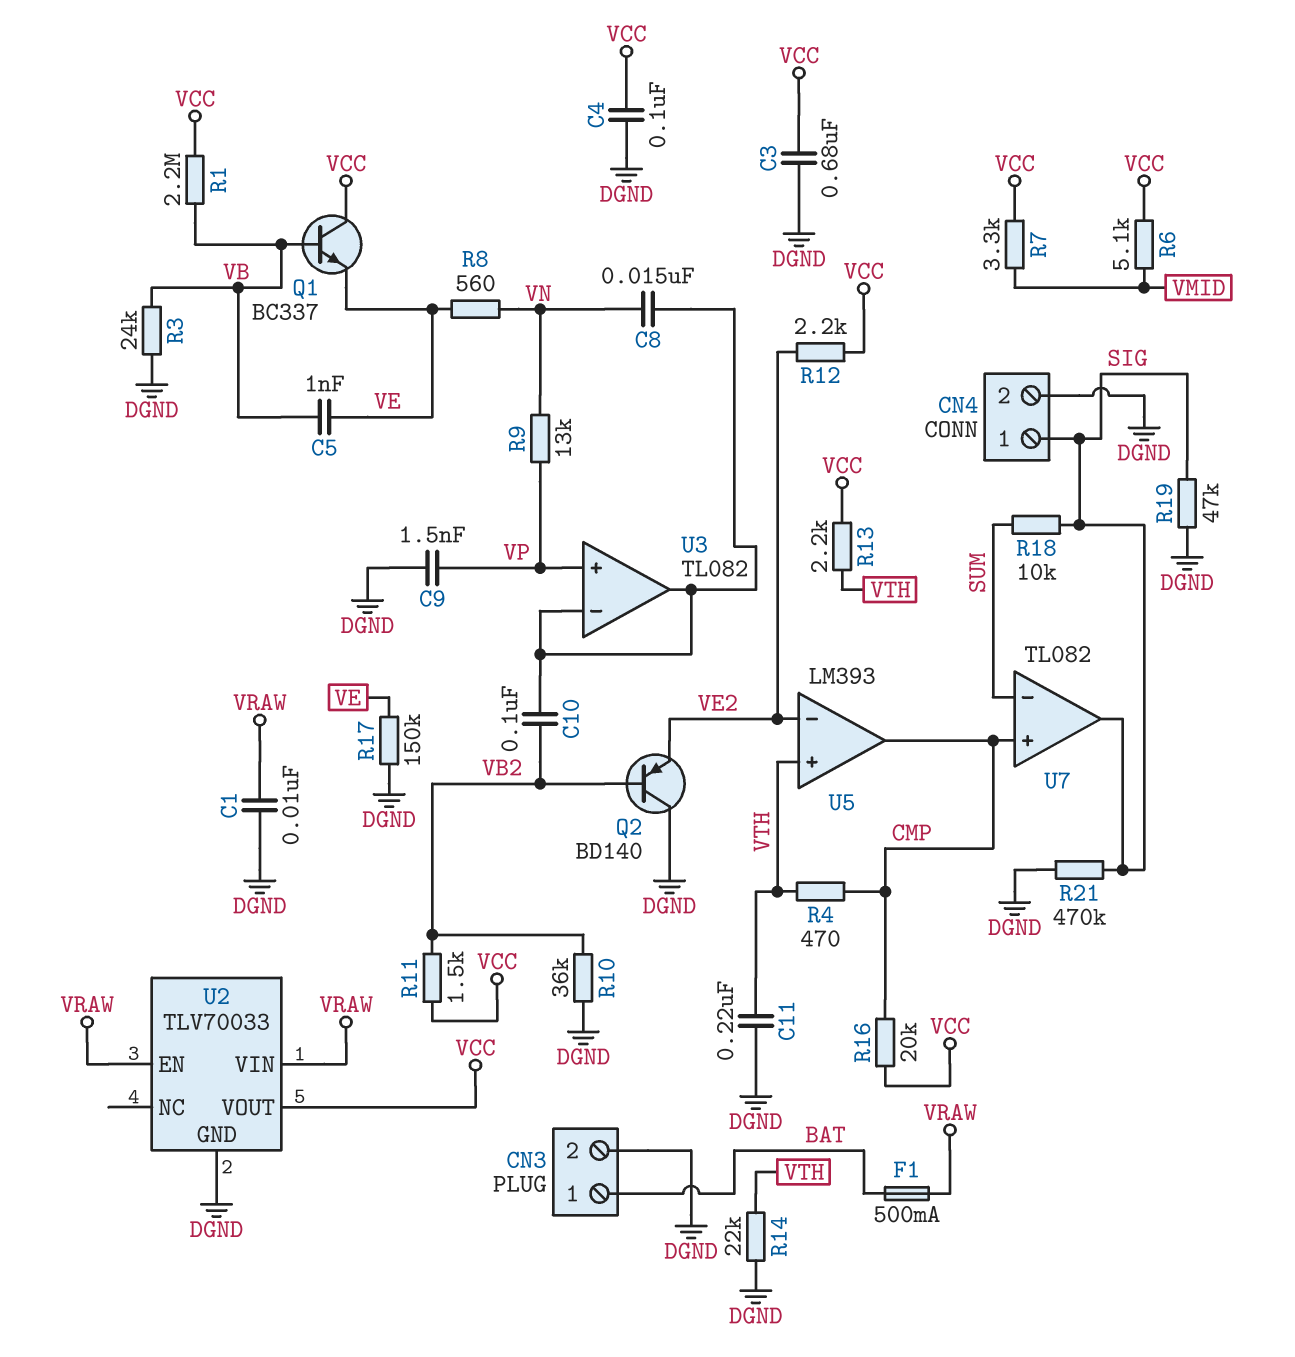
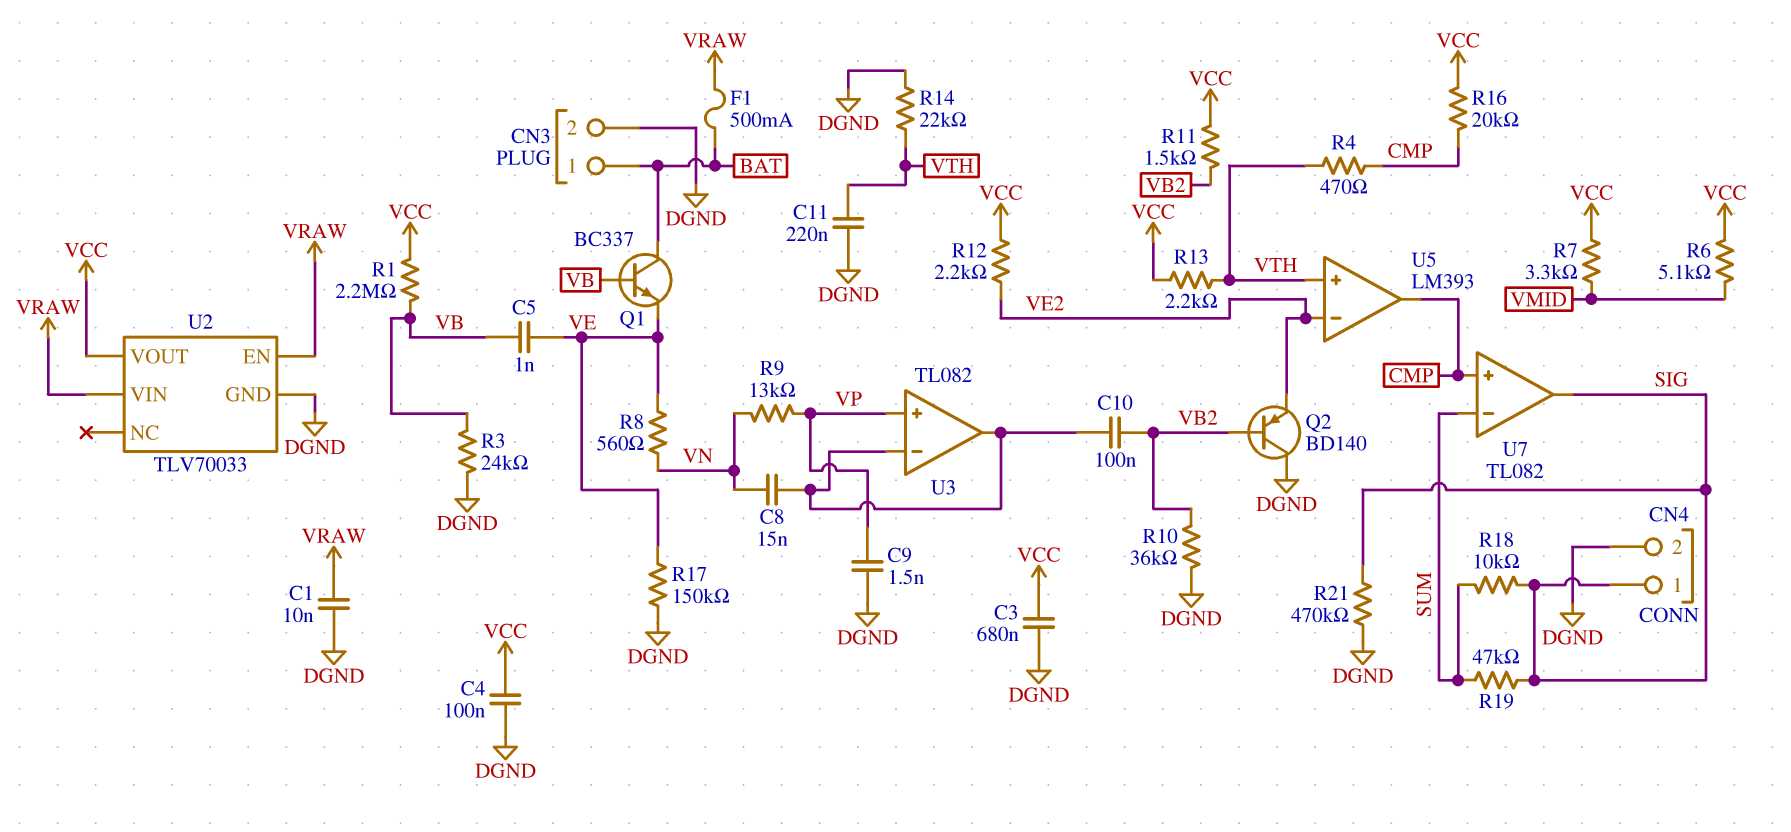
Q1: NPN BC337 (B VB, C VCC, E VE) -> NPN BC337 (B VB, C BAT, E VE)
R19: 47k (DGND, SIG) -> 47k (SIG, SUM)

